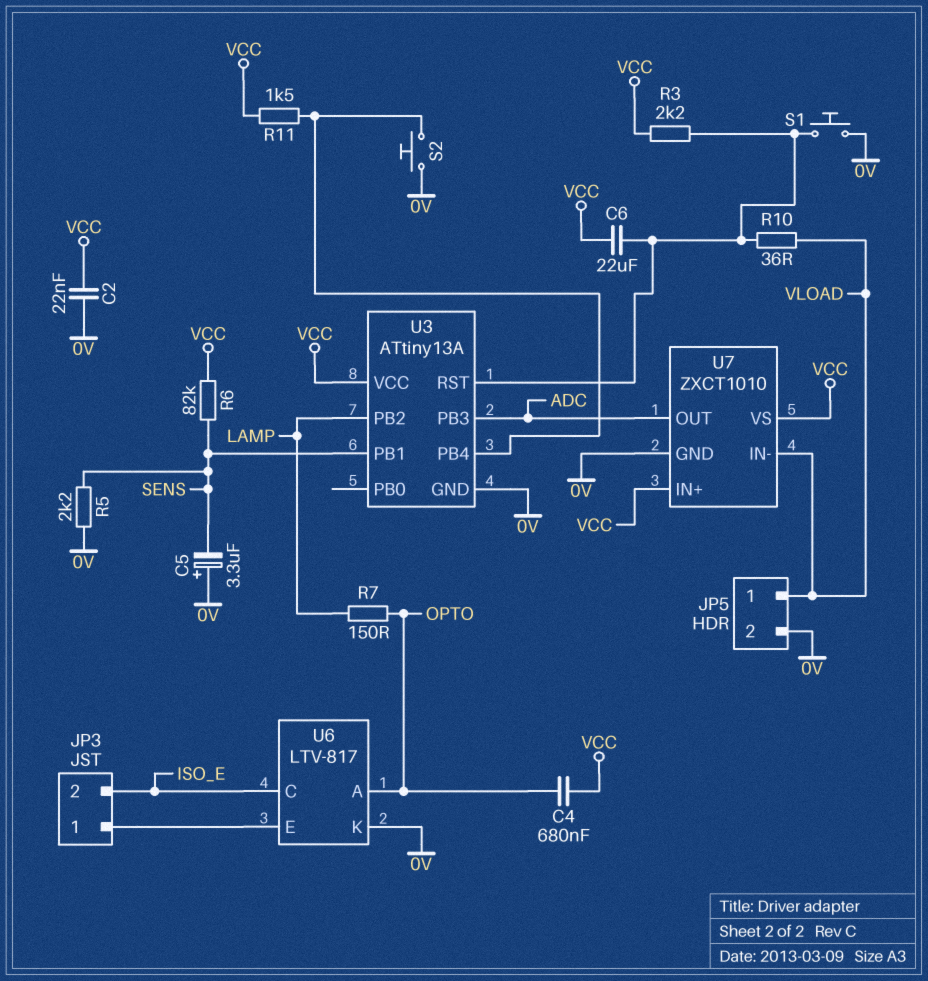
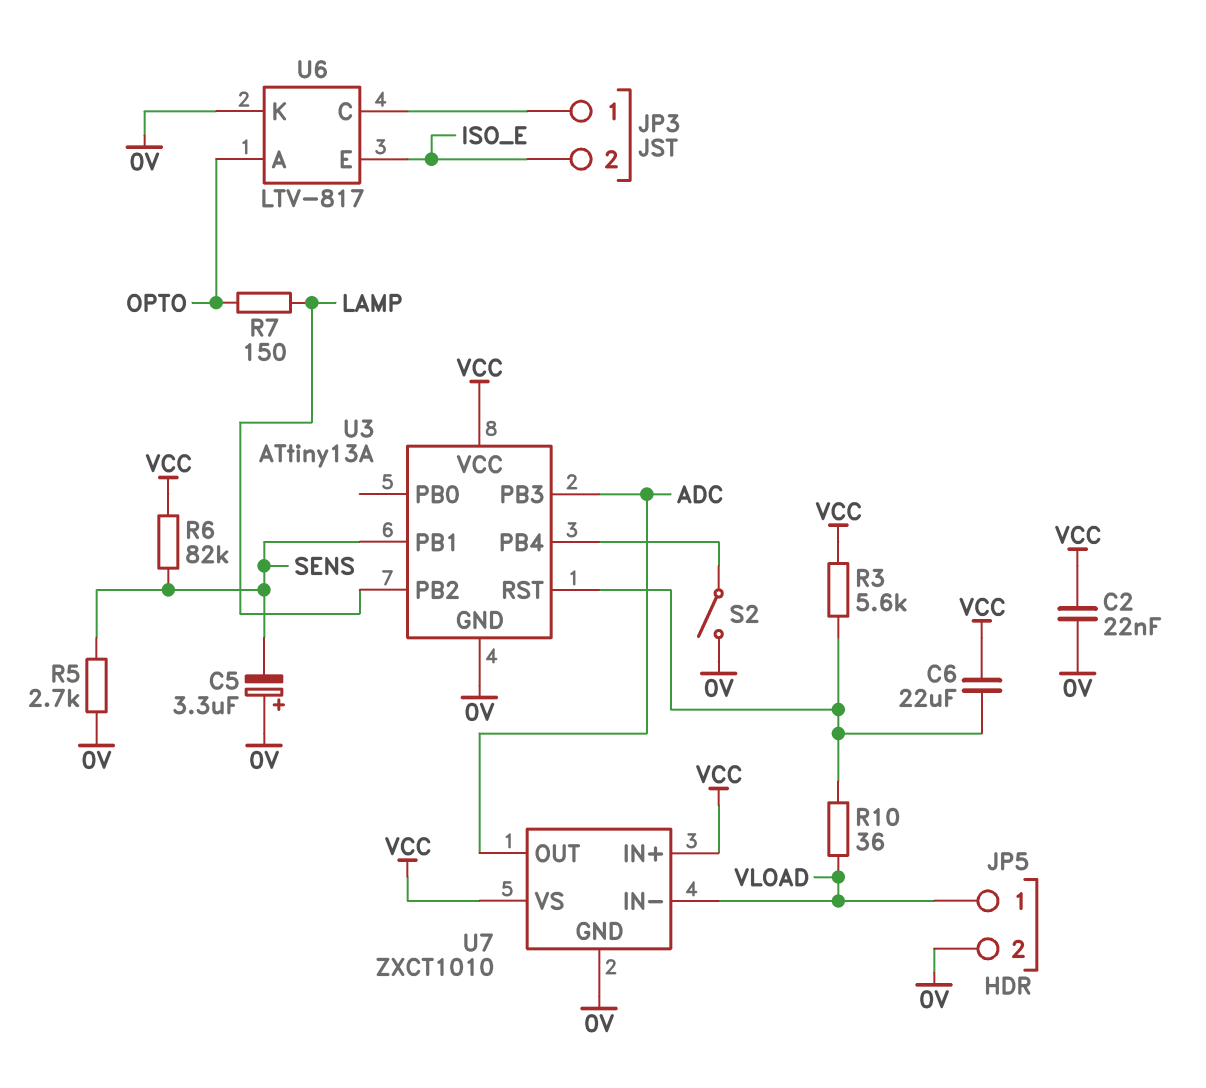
C4: 680nF (OPTO, VCC) -> none
R3: 2.2k (U3/RST, VCC) -> 5.6k (U3/RST, VCC)
R5: 2.2k (0V, SENS) -> 2.7k (0V, SENS)
R11: 1.5k (U3/PB4, VCC) -> none
S1: button (0V, U3/RST) -> none
S2: button (0V, U3/PB4) -> switch (0V, U3/PB4)
U6 pin C: ISO_E -> JP3/1
U6 pin E: JP3/1 -> ISO_E

